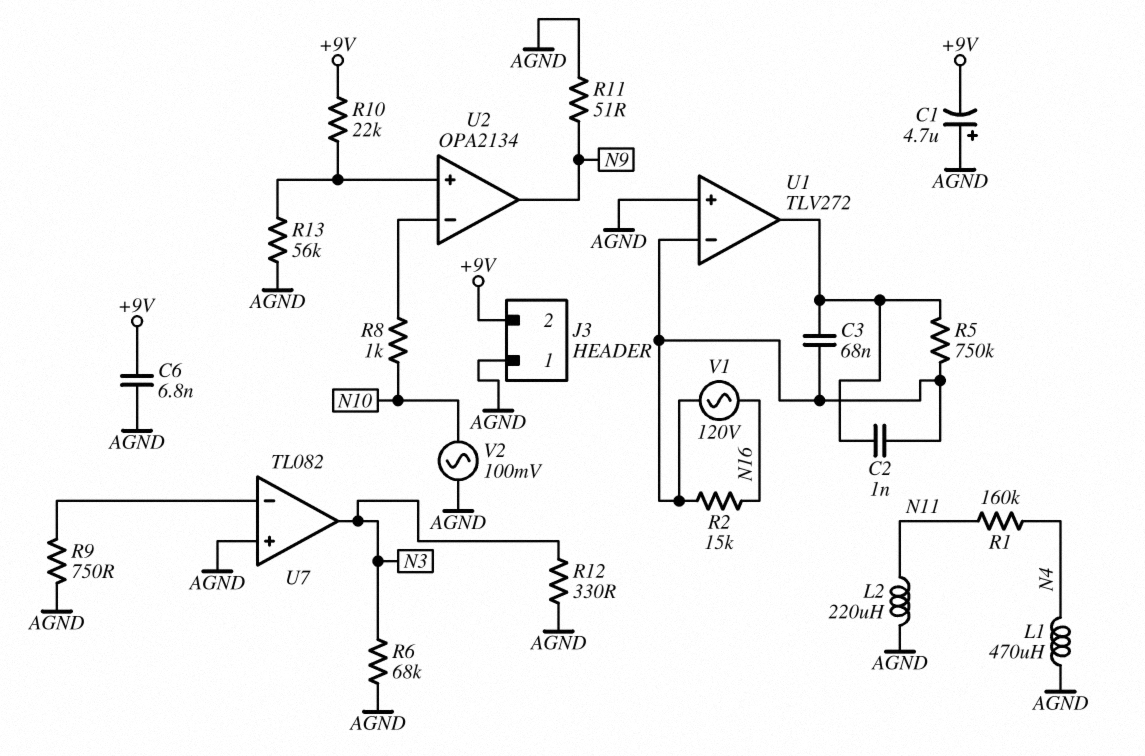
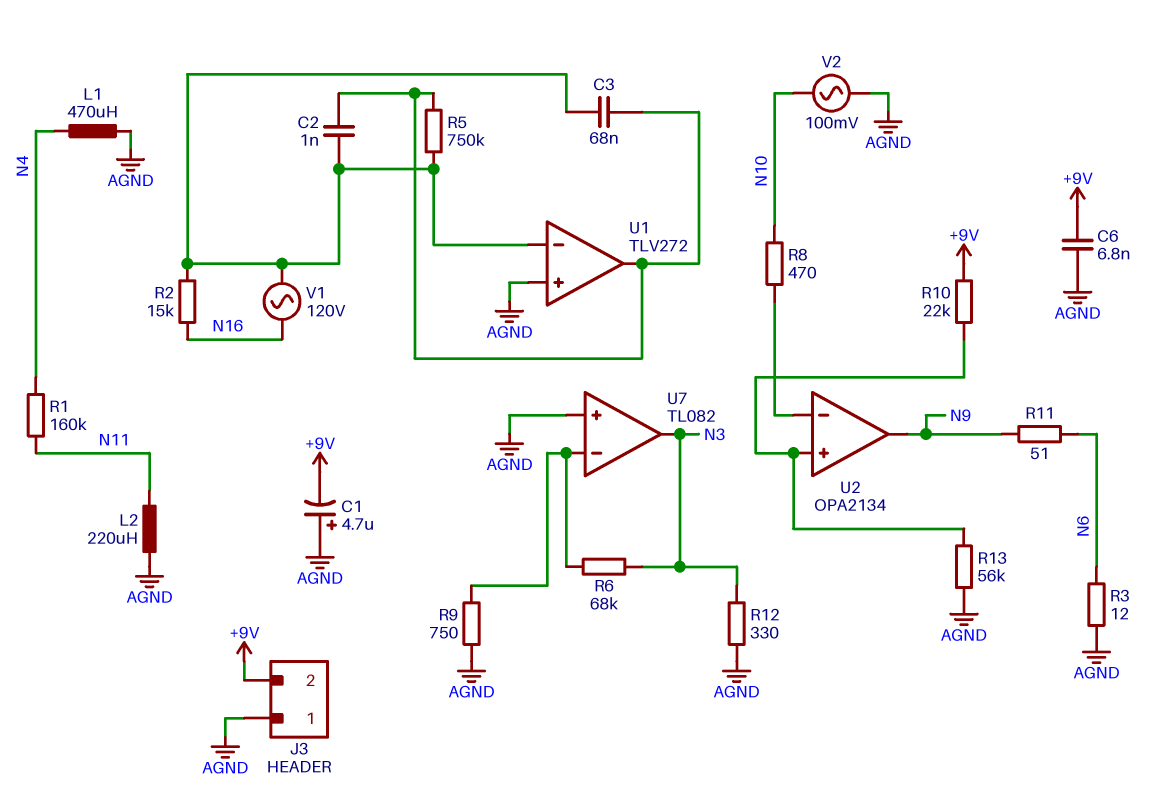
R3: none -> 12 (AGND, N6)
R6: 68k (AGND, N3) -> 68k (N3, U7/in-)
R8: 1k (N10, U2/in-) -> 470 (N10, U2/in-)
R11: 51 (AGND, N9) -> 51 (N6, N9)

